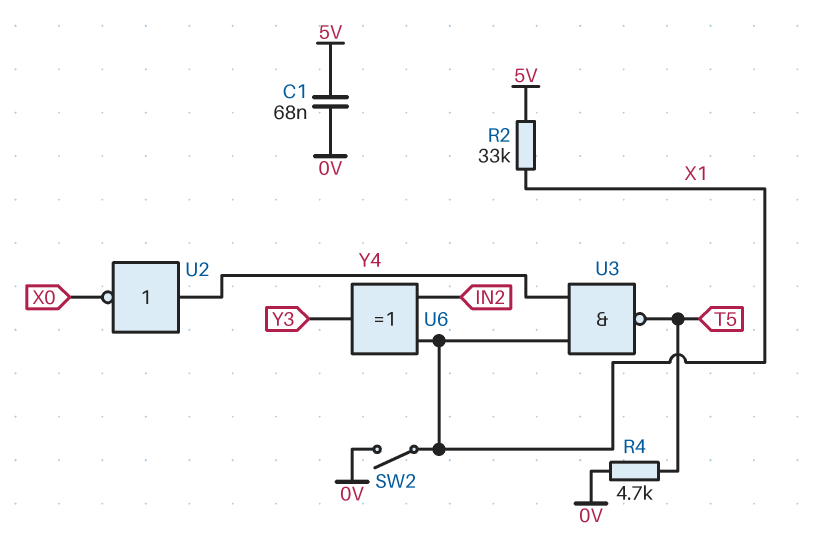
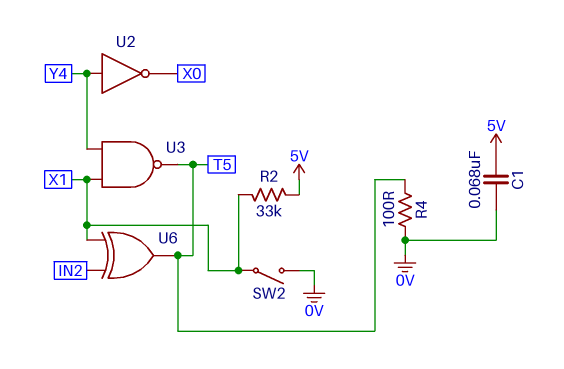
R4: 4.7k (0V, T5) -> 100 (0V, T5)
U6: XOR (in IN2, in X1, out Y3) -> XOR (in IN2, in X1, out T5)

